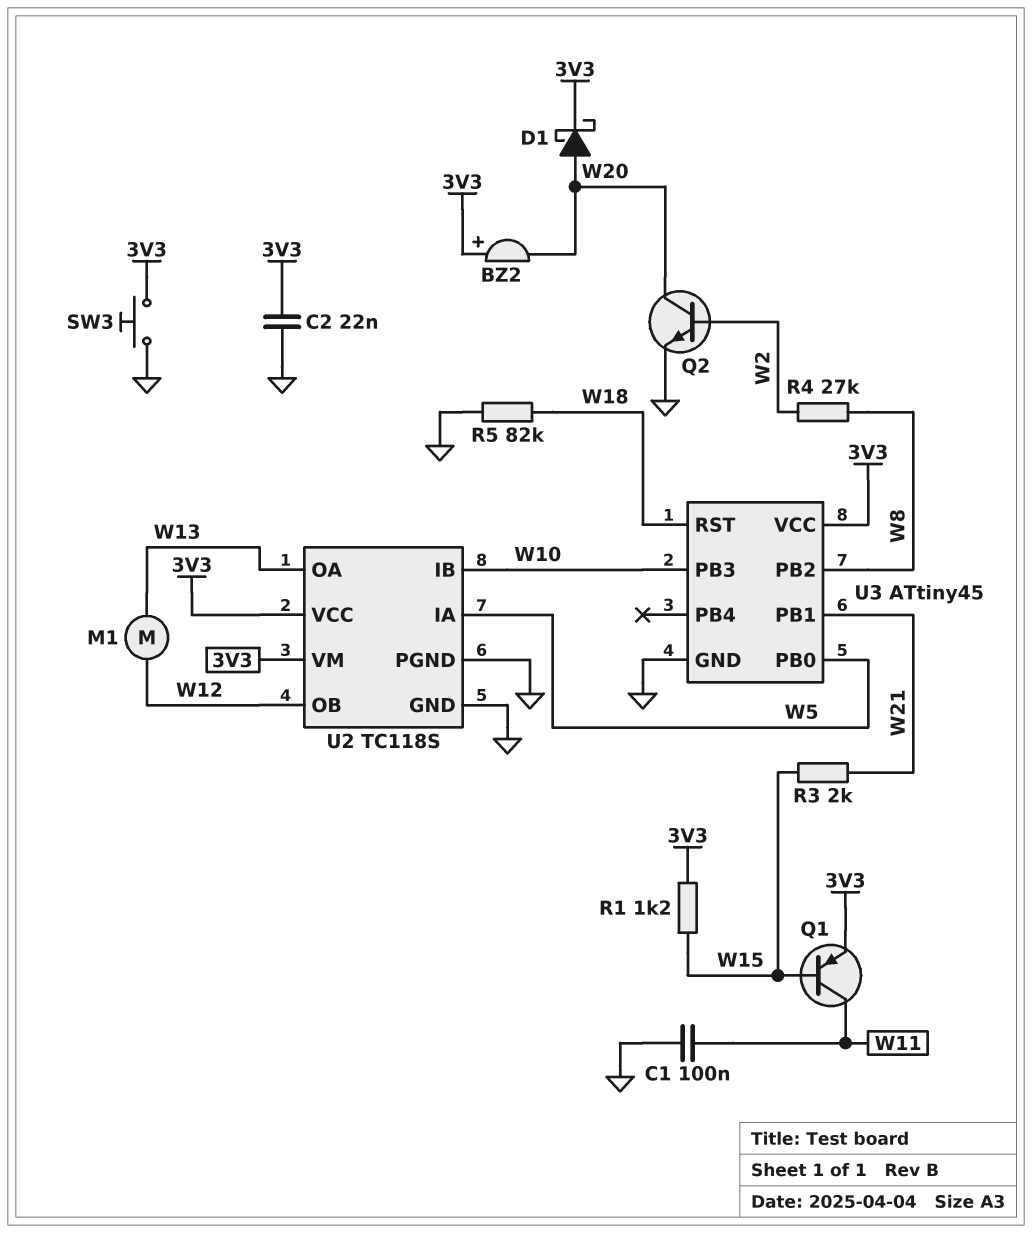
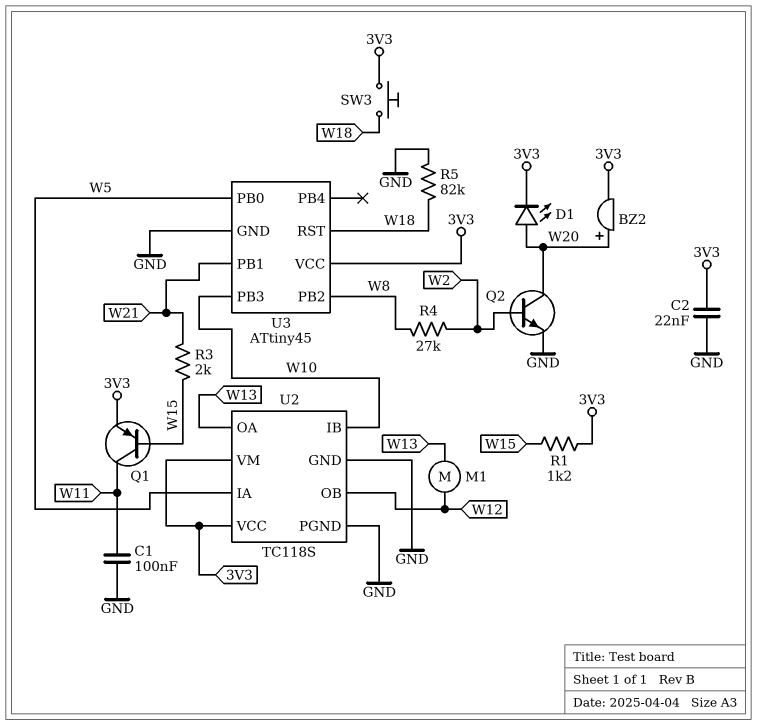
BZ2: buzzer (plus 3V3, minus W20) -> buzzer (plus W20, minus 3V3)
D1: schottky (A W20, K 3V3) -> LED (A W20, K 3V3)
SW3: button (3V3, GND) -> button (3V3, W18)

